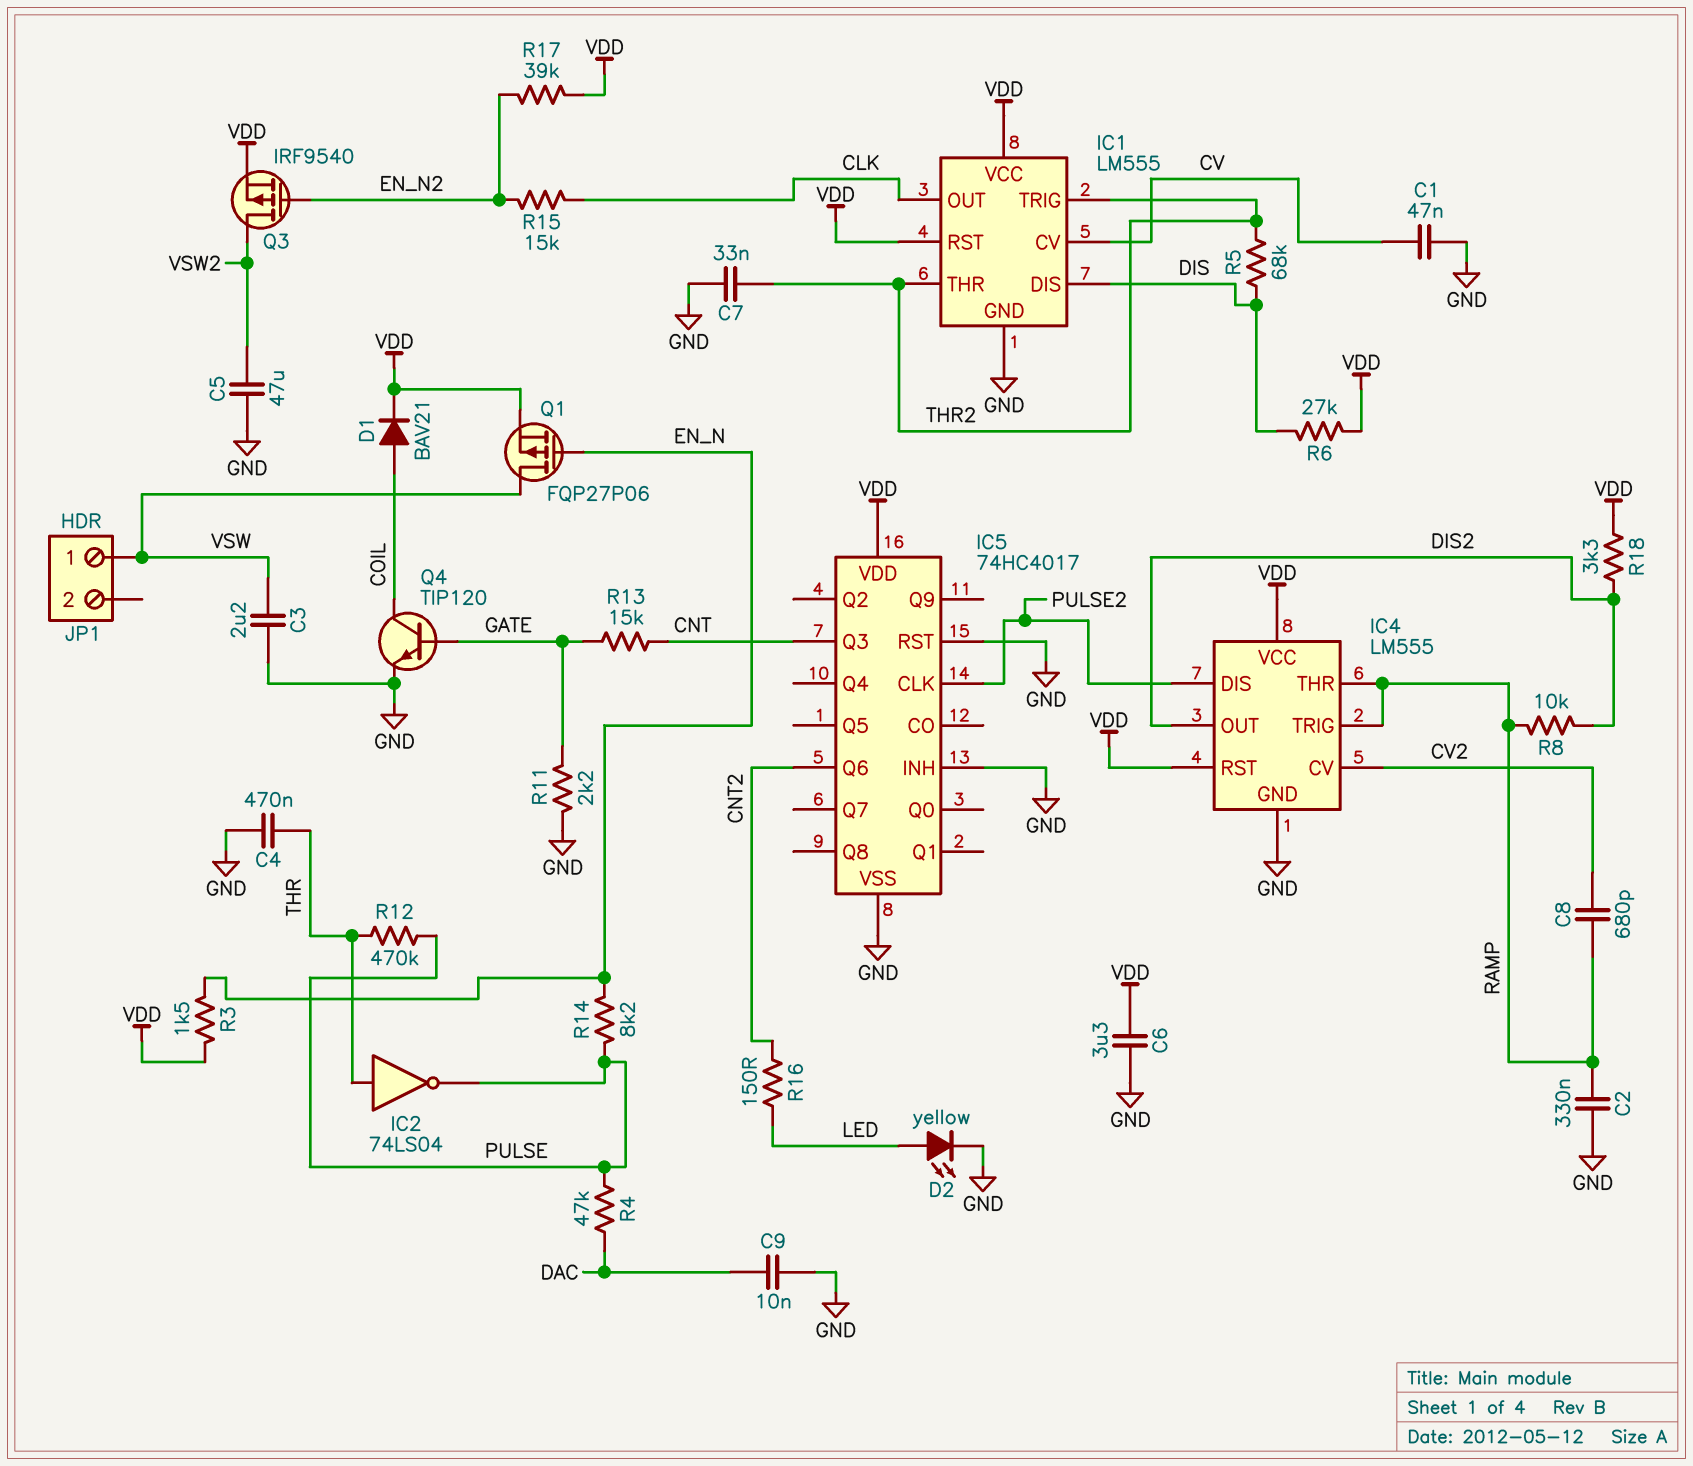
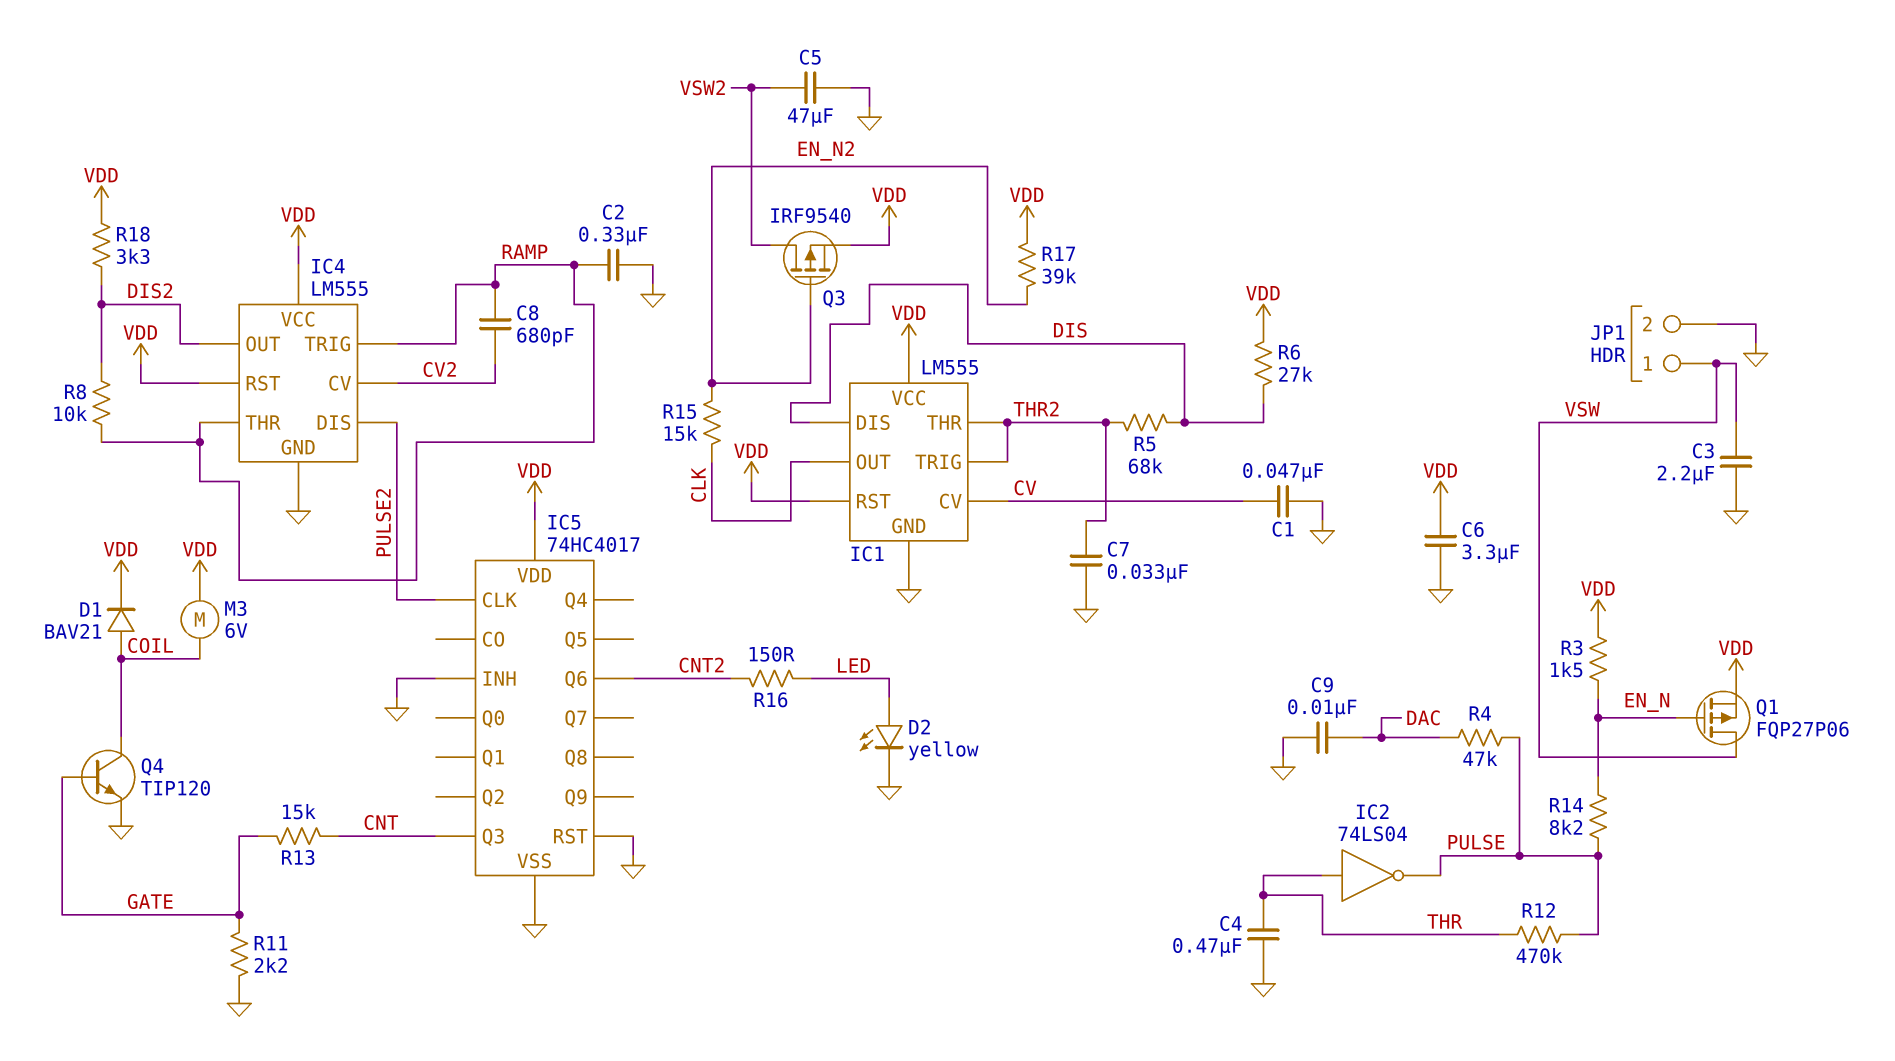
JP1 pin 2: none -> GND
M3: none -> motor 6V (COIL, VDD)

